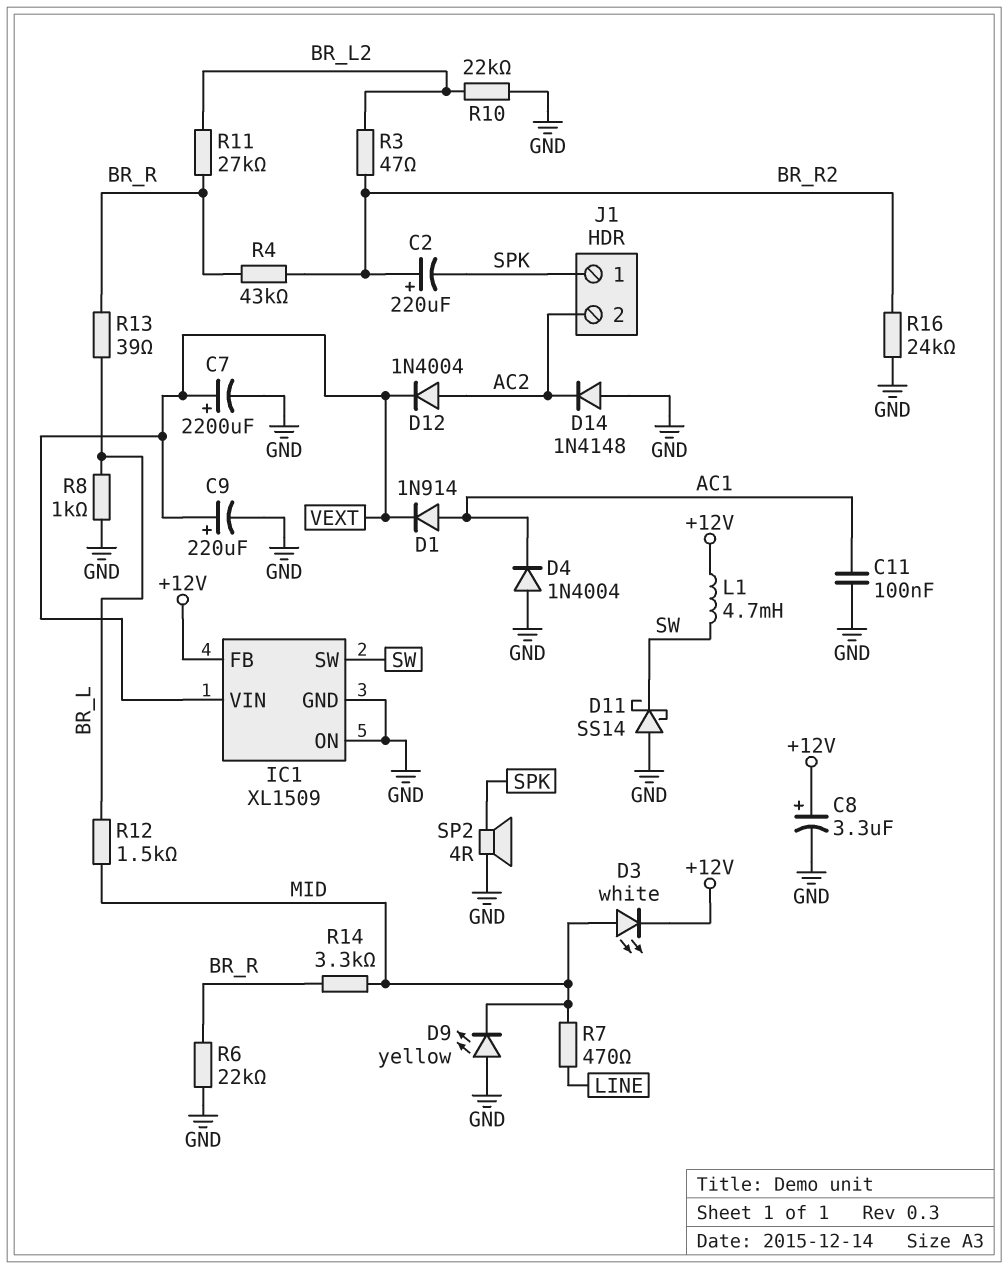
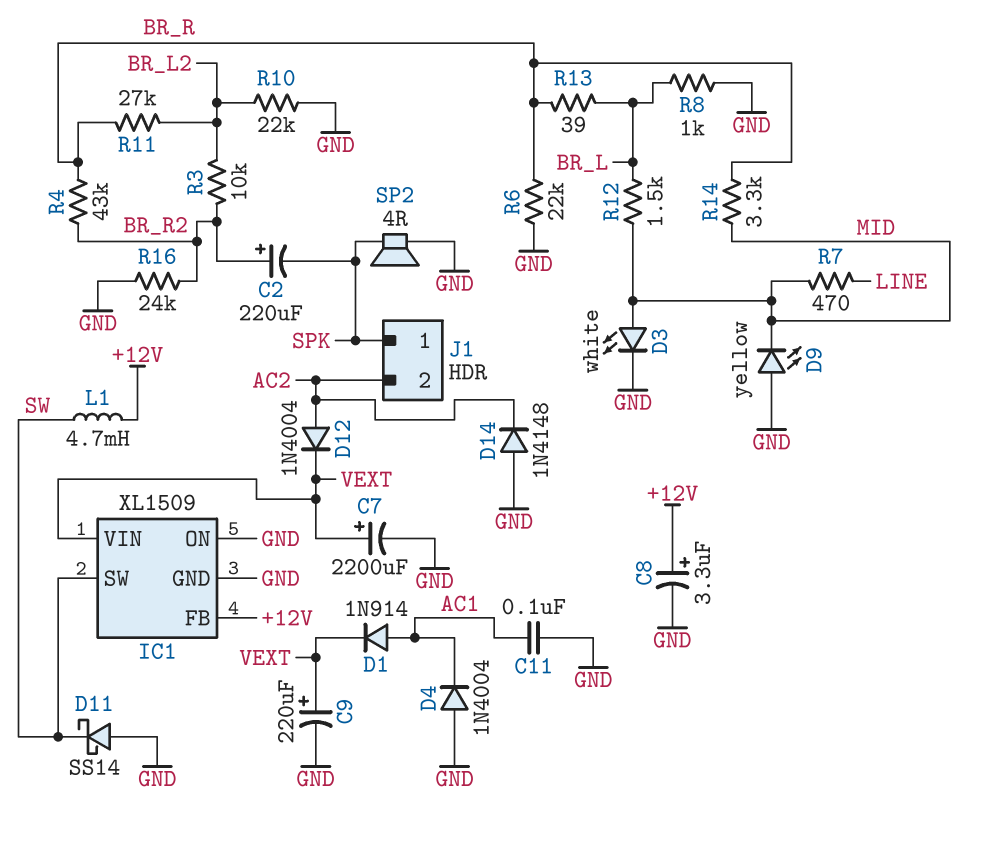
D3: LED white (A MID, K +12V) -> LED white (A MID, K GND)
R3: 47 (BR_L2, BR_R2) -> 10k (BR_L2, BR_R2)

